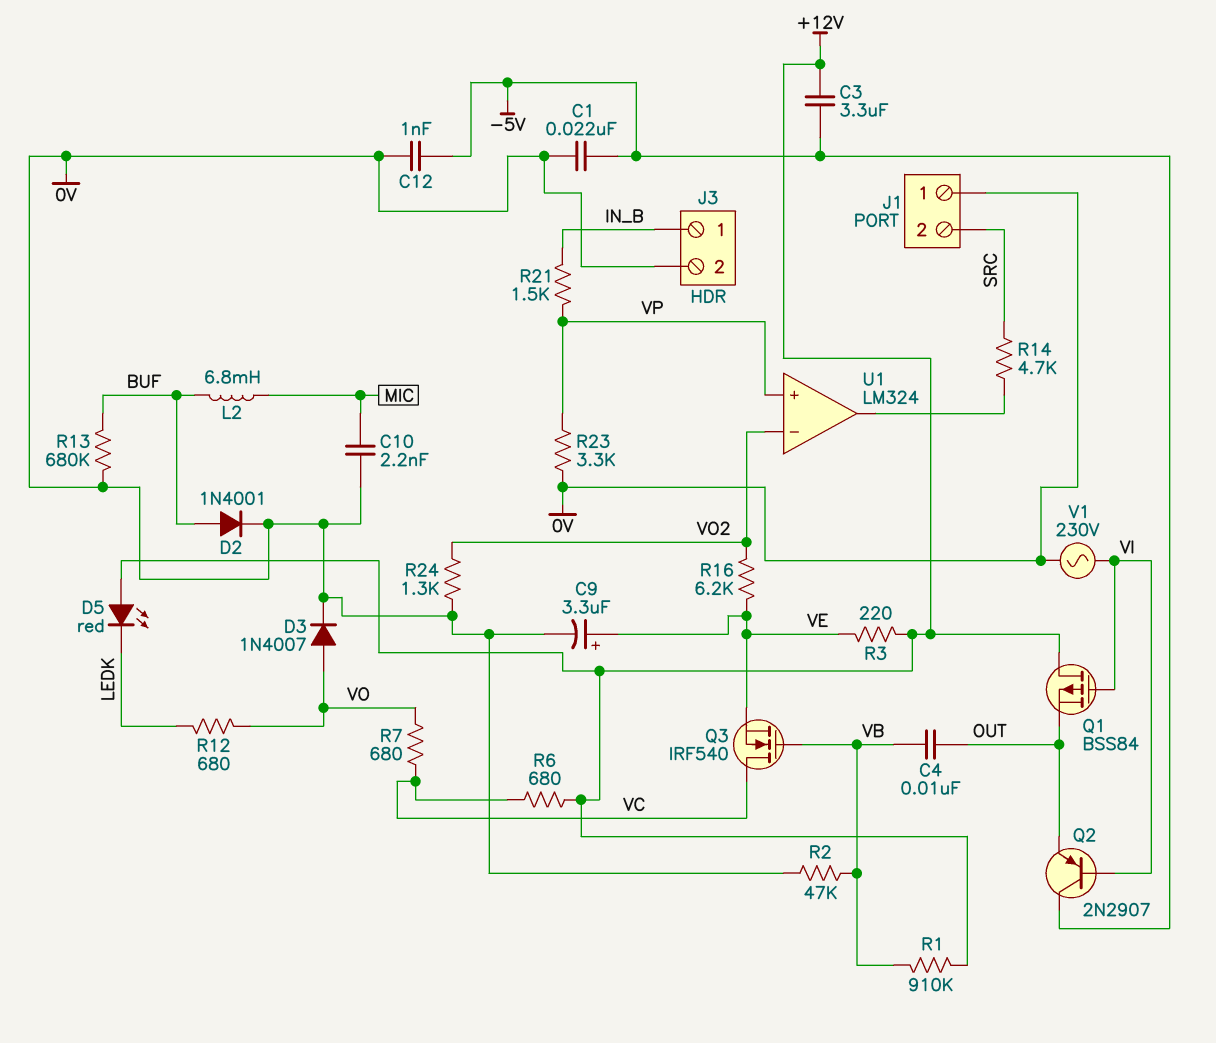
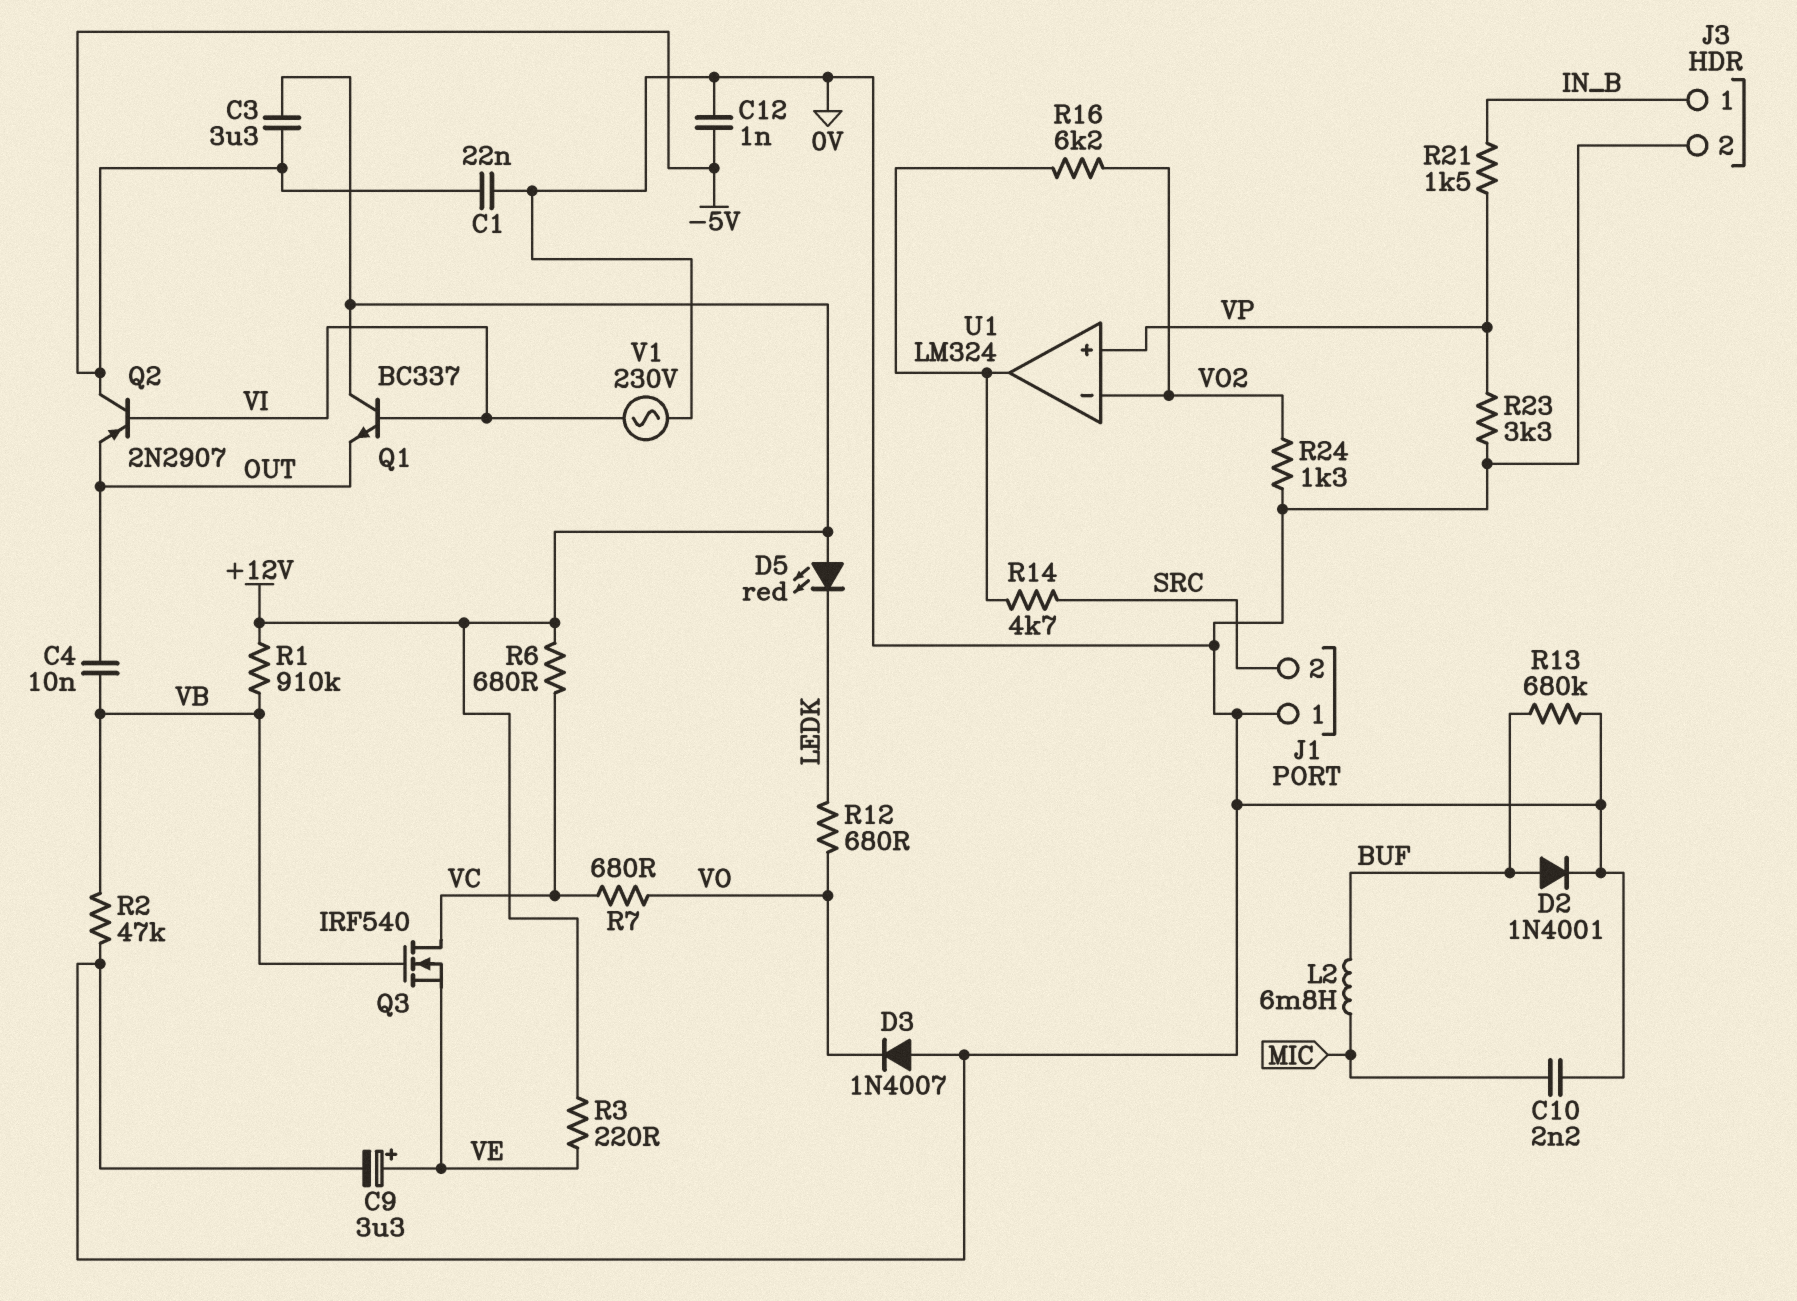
D3: diode 1N4007 (A VO, K 0V) -> diode 1N4007 (A 0V, K VO)
Q1: PMOS BSS84 (G VI, D +12V, S OUT) -> NPN BC337 (B VI, C +12V, E OUT)
R16: 6.2k (VE, VO2) -> 6.2k (U1/out, VO2)

